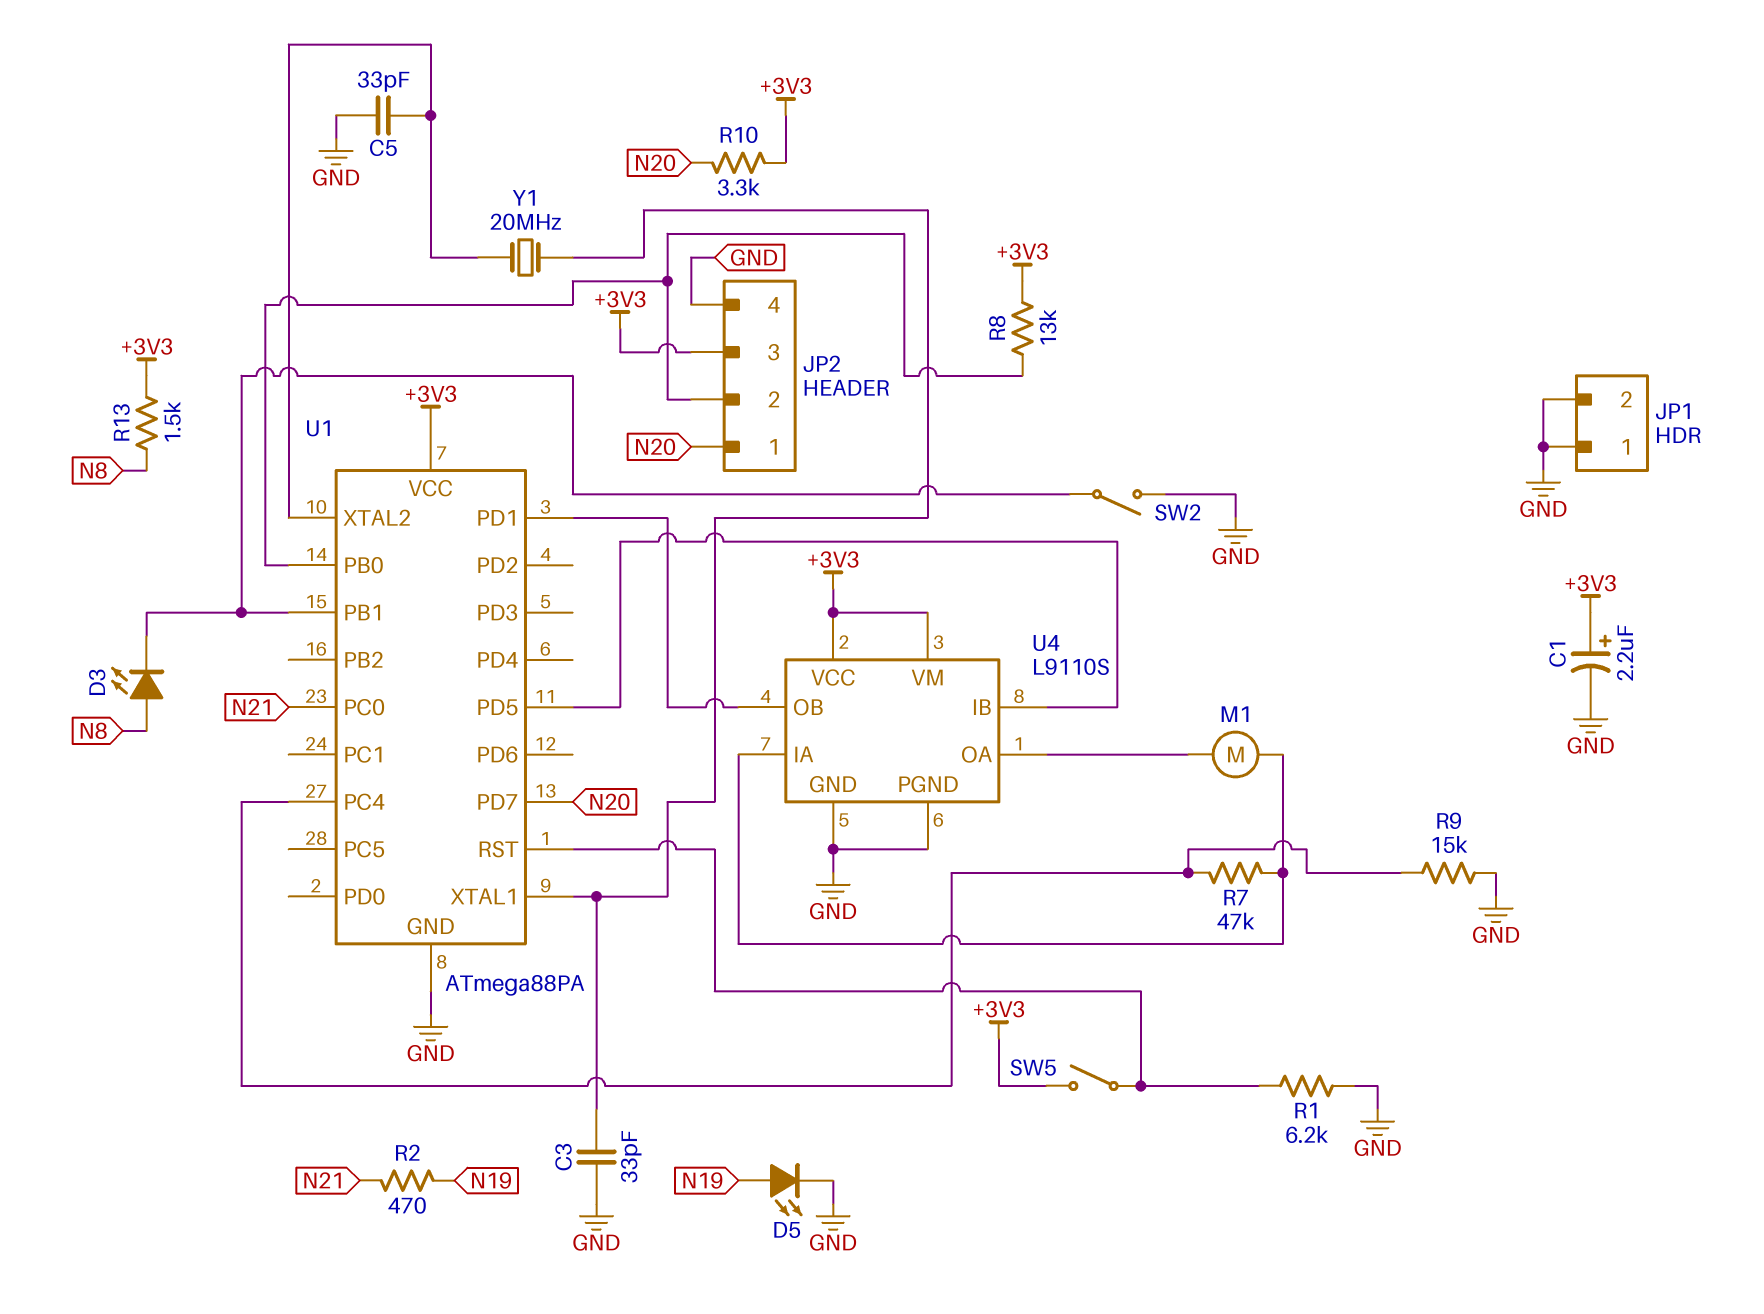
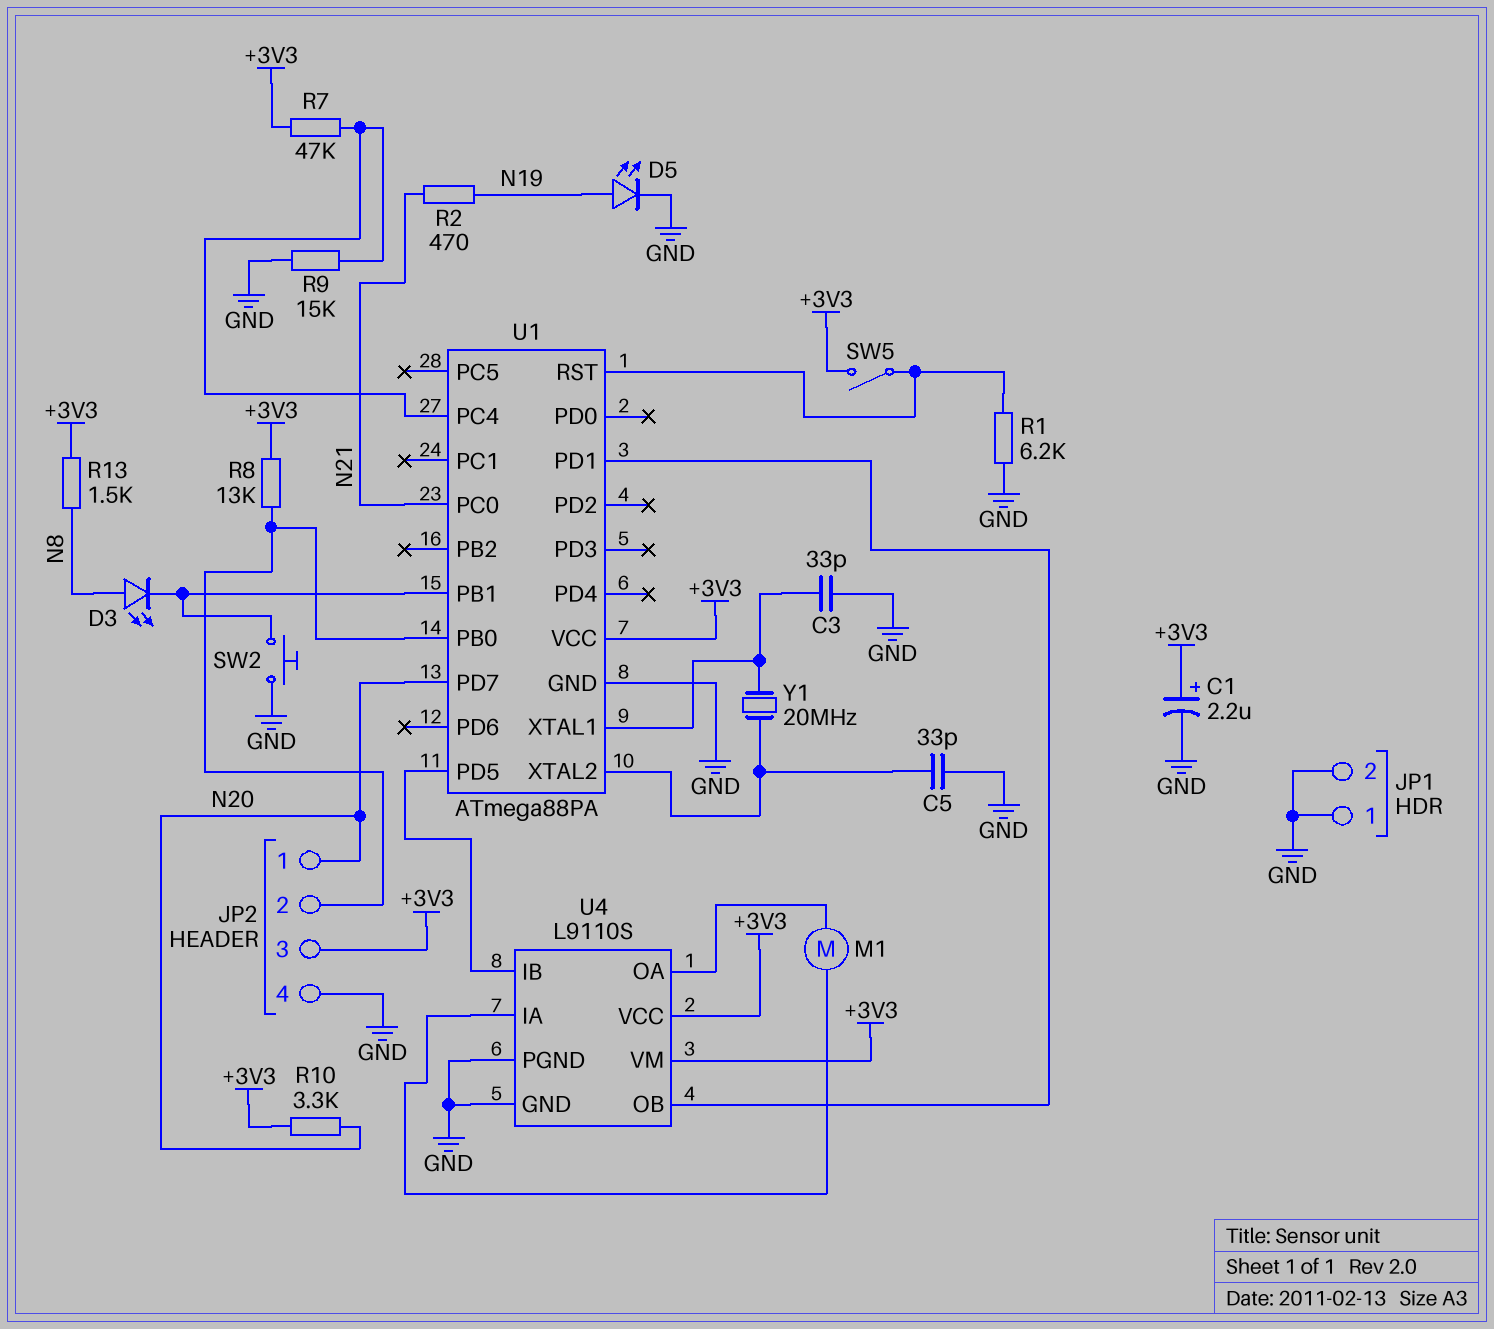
R7: 47k (U1/PC4, U4/IA) -> 47k (+3V3, U1/PC4)
SW2: switch (GND, U1/PB1) -> button (GND, U1/PB1)

